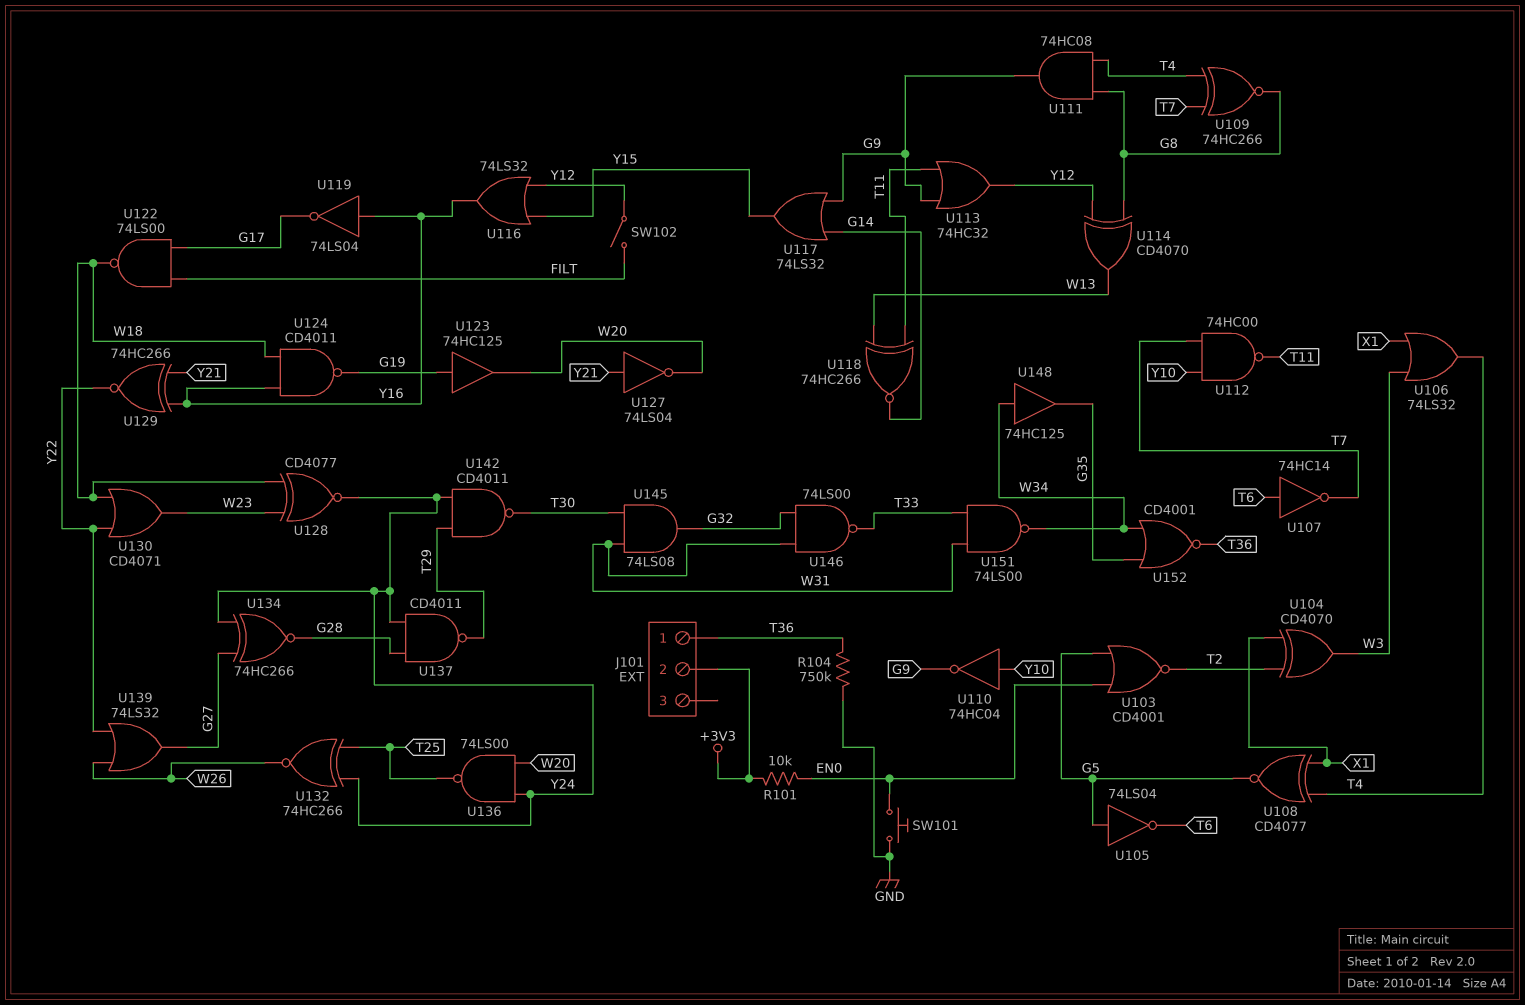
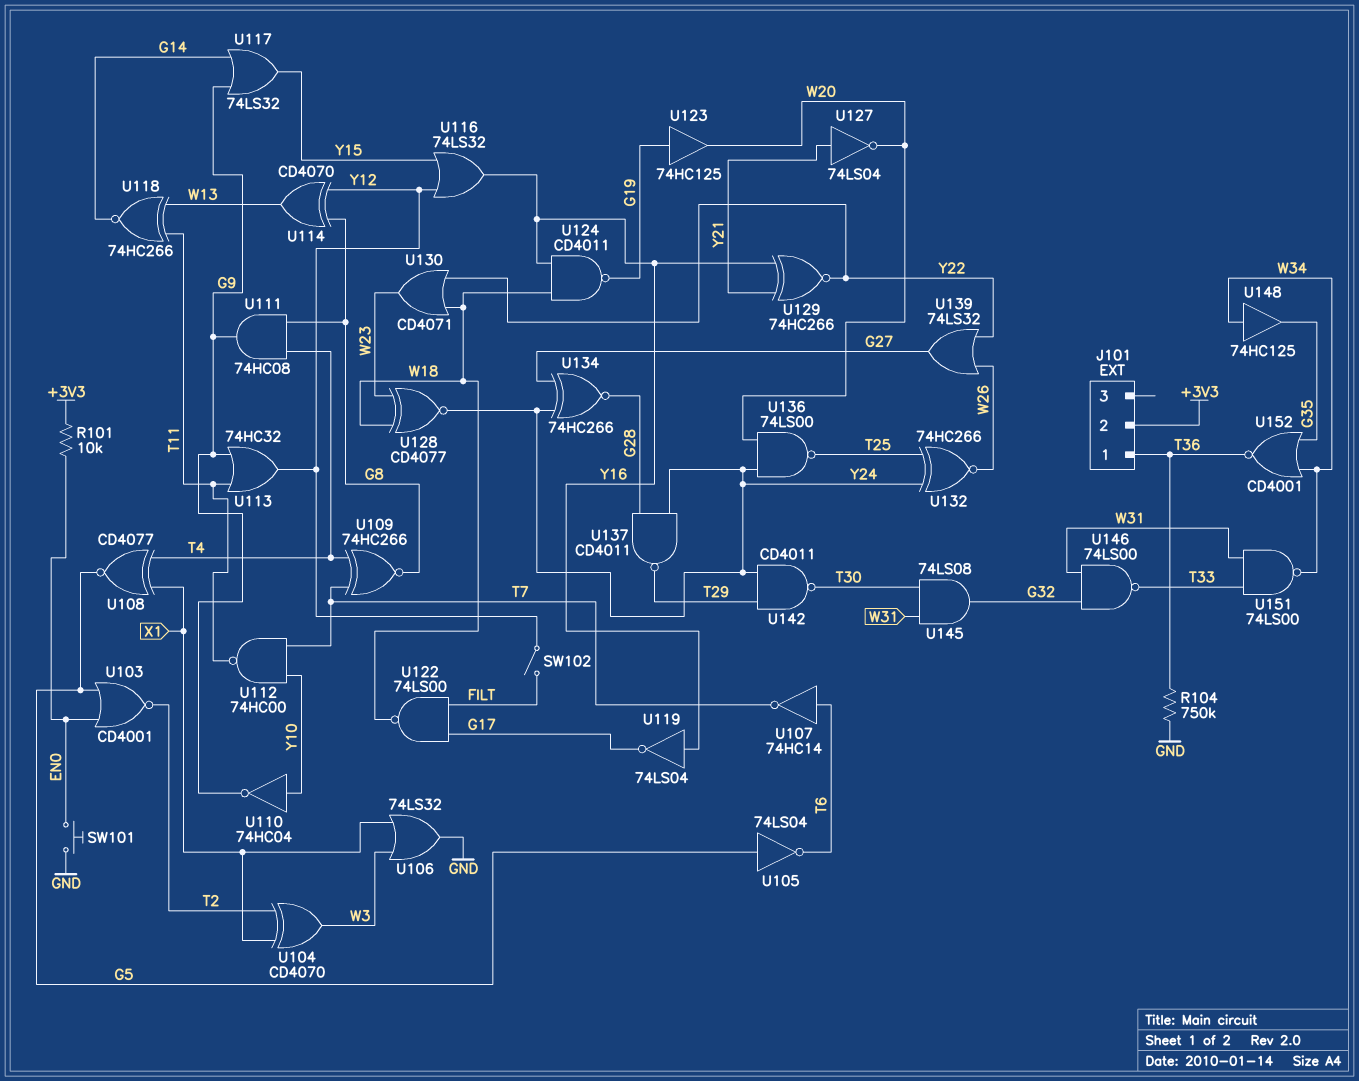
U106: OR 74LS32 (in W3, in X1, out T4) -> OR 74LS32 (in W3, in X1, out GND)

